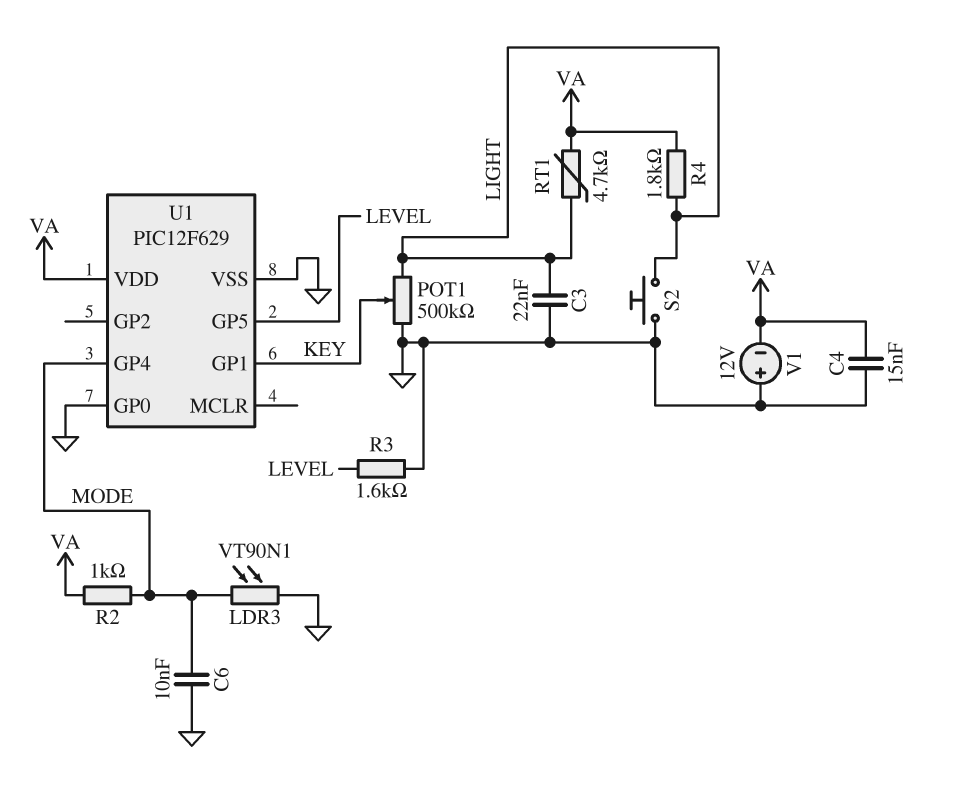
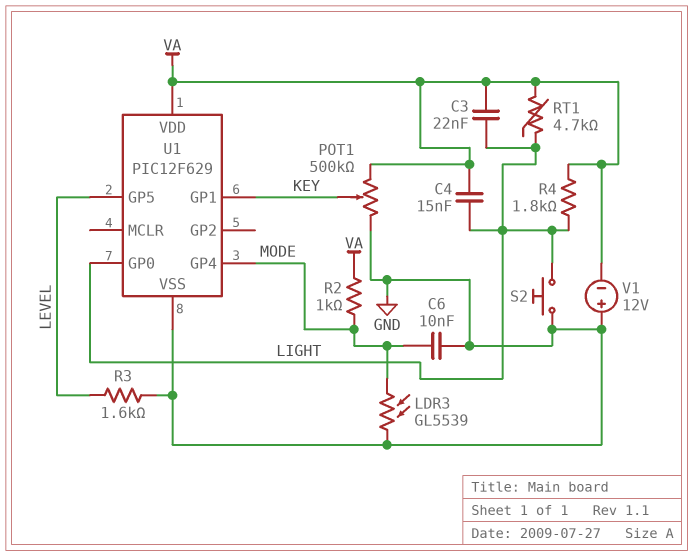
C3: 22nF (GND, LIGHT) -> 22nF (LIGHT, VA)
C4: 15nF (GND, VA) -> 15nF (LIGHT, VA)
LDR3: VT90N1 (GND, MODE) -> GL5539 (GND, MODE)
POT1: 500k (GND, LIGHT, wiper KEY) -> 500k (GND, VA, wiper KEY)
U1 pin GP0: GND -> LIGHT

